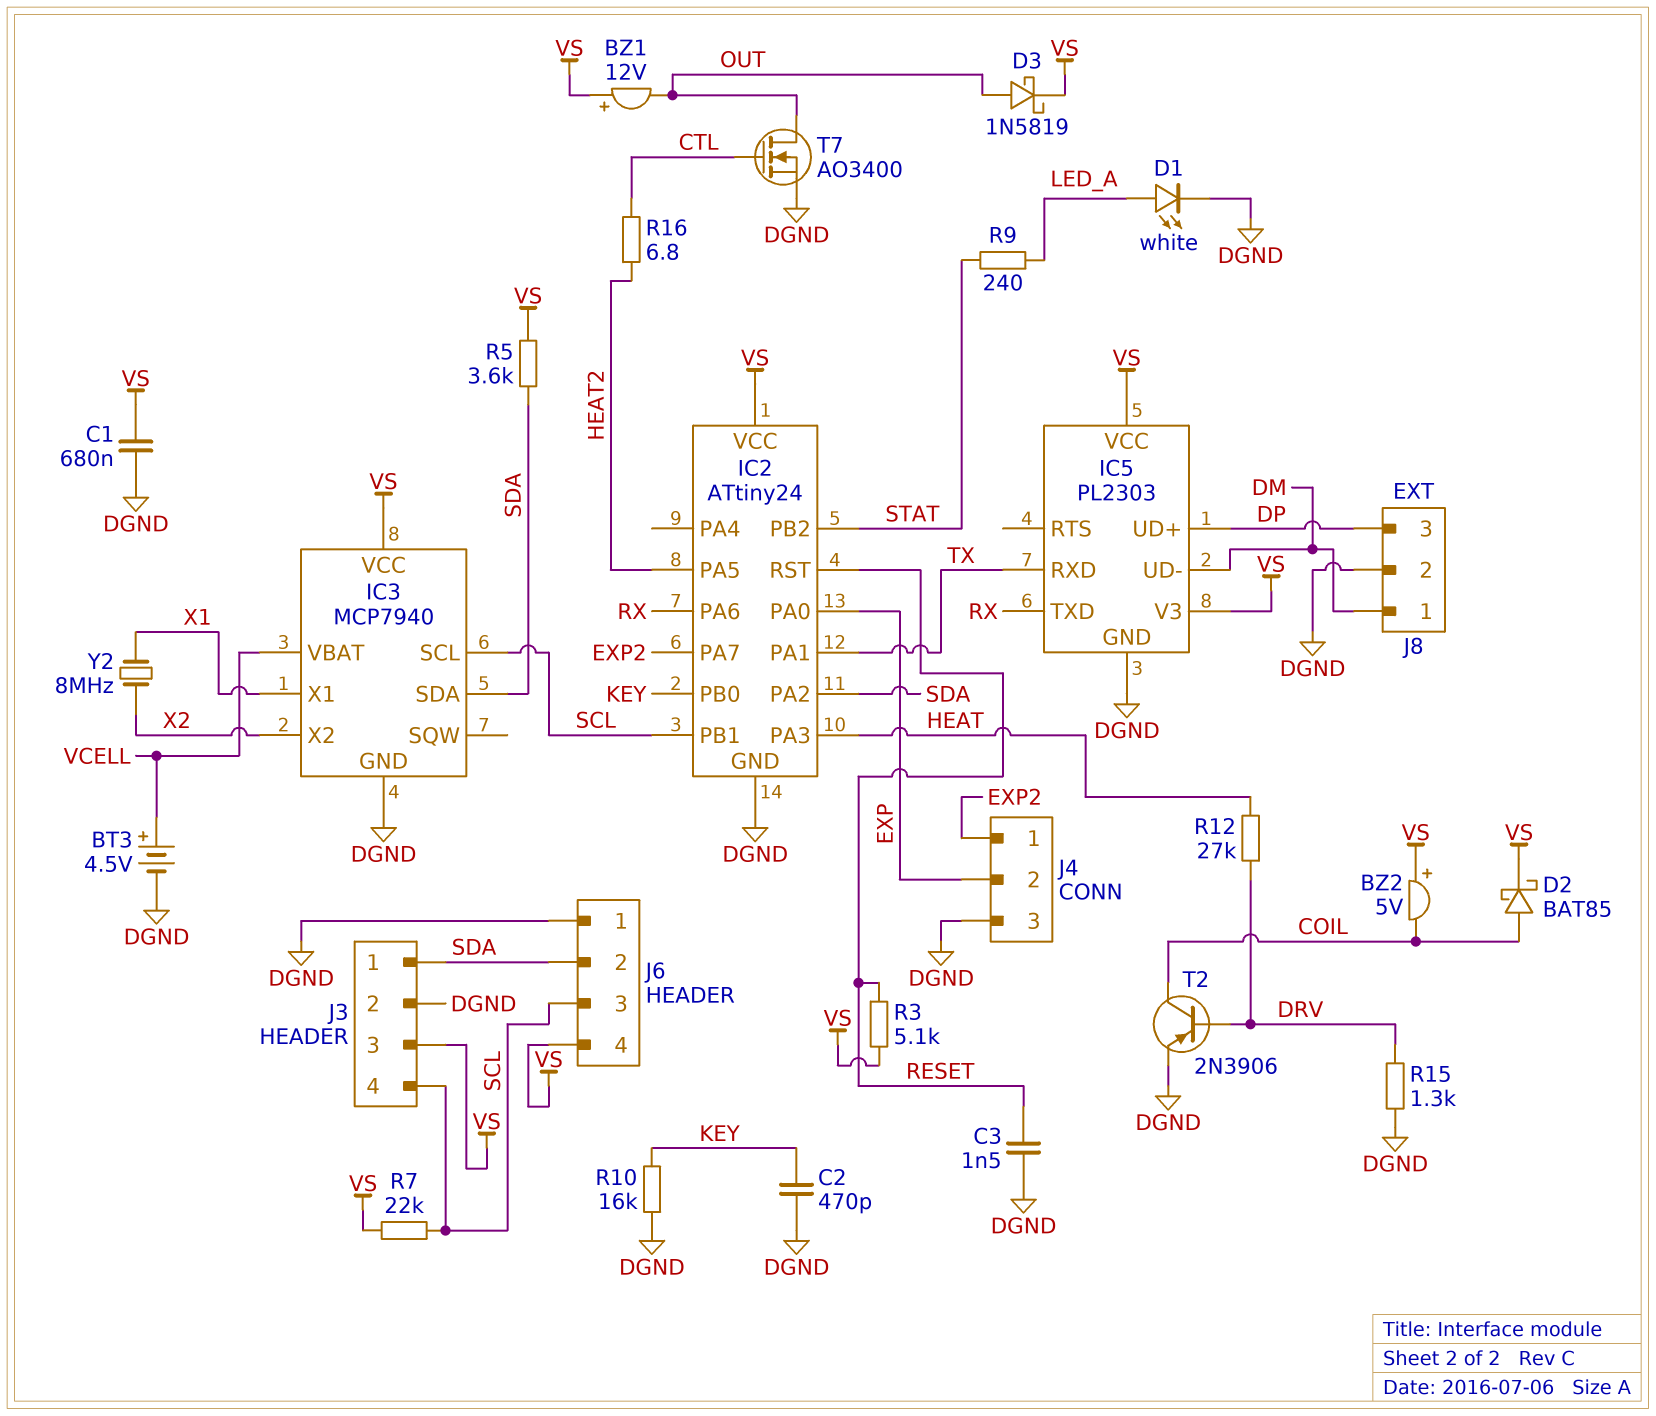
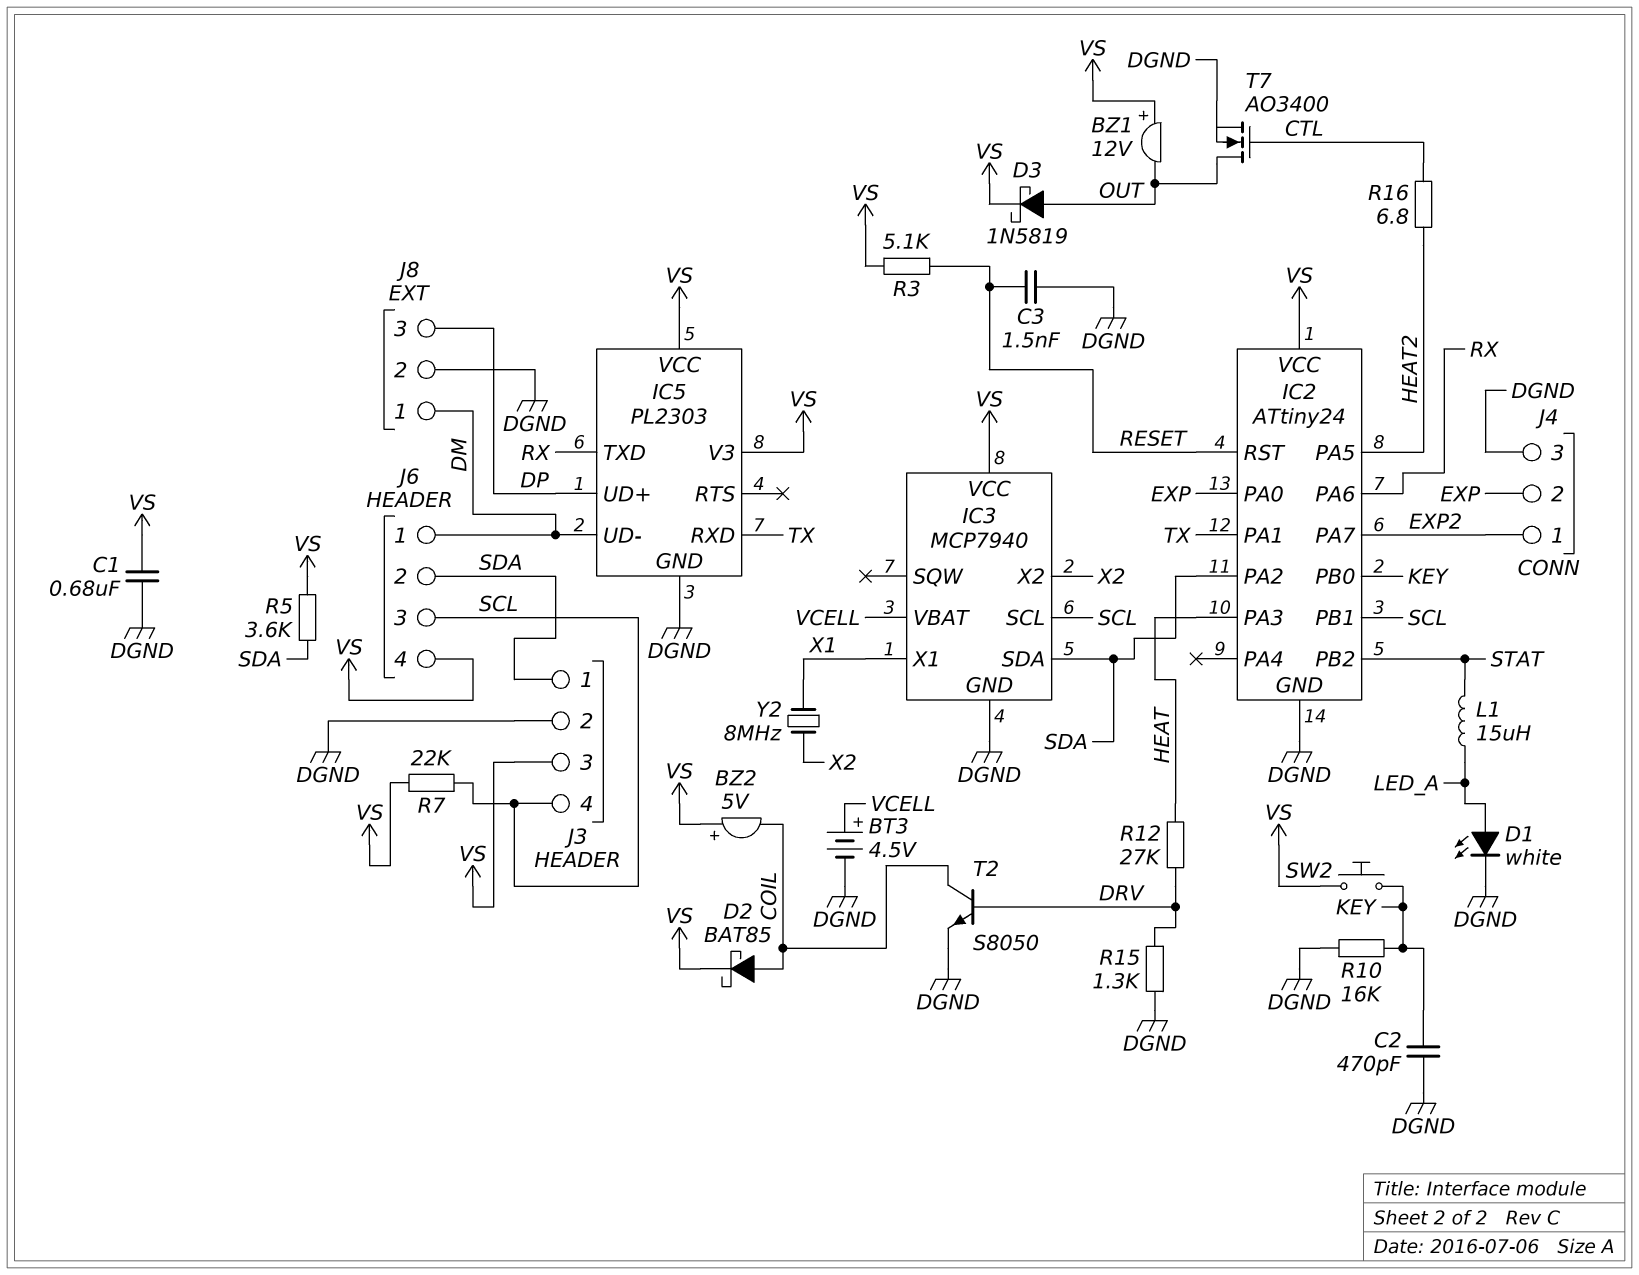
J6 pin 1: DGND -> DM
L1: none -> 15uH (LED_A, STAT)
R9: 240 (LED_A, STAT) -> none
SW2: none -> button (KEY, VS)
T2: PNP 2N3906 (B DRV, C COIL, E DGND) -> NPN S8050 (B DRV, C COIL, E DGND)

